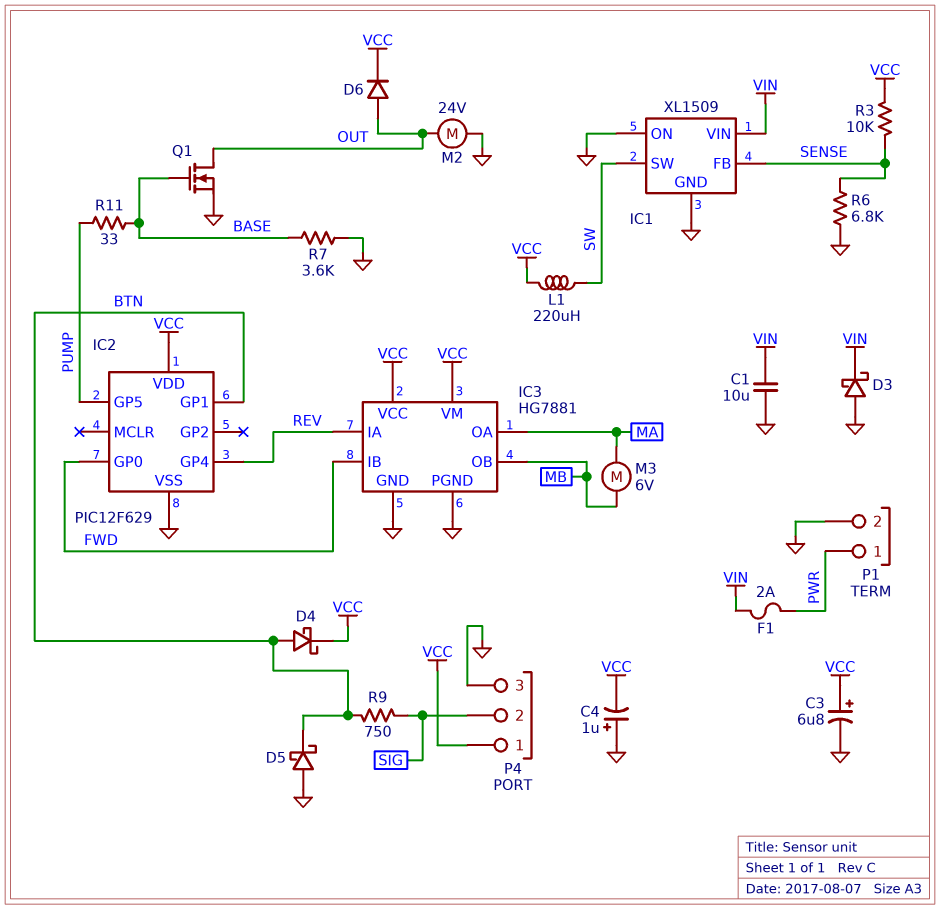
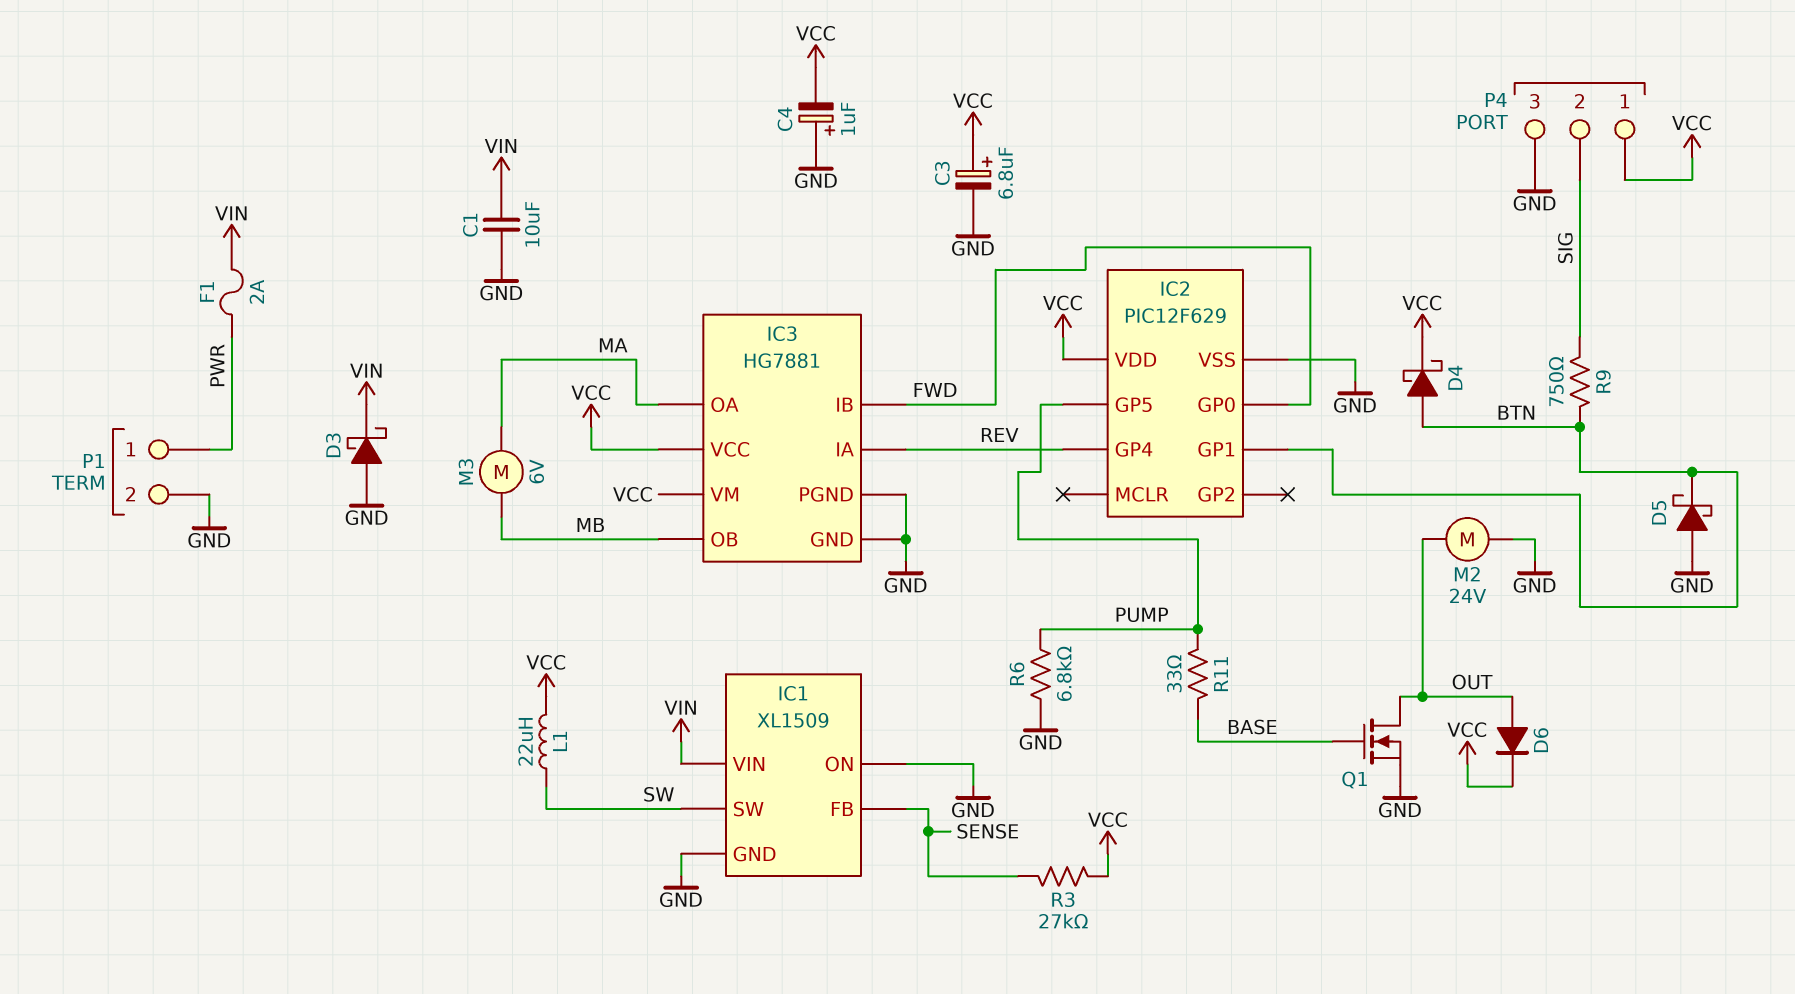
L1: 220uH (SW, VCC) -> 22uH (SW, VCC)
R3: 10k (SENSE, VCC) -> 27k (SENSE, VCC)
R6: 6.8k (GND, SENSE) -> 6.8k (GND, PUMP)
R7: 3.6k (BASE, GND) -> none

